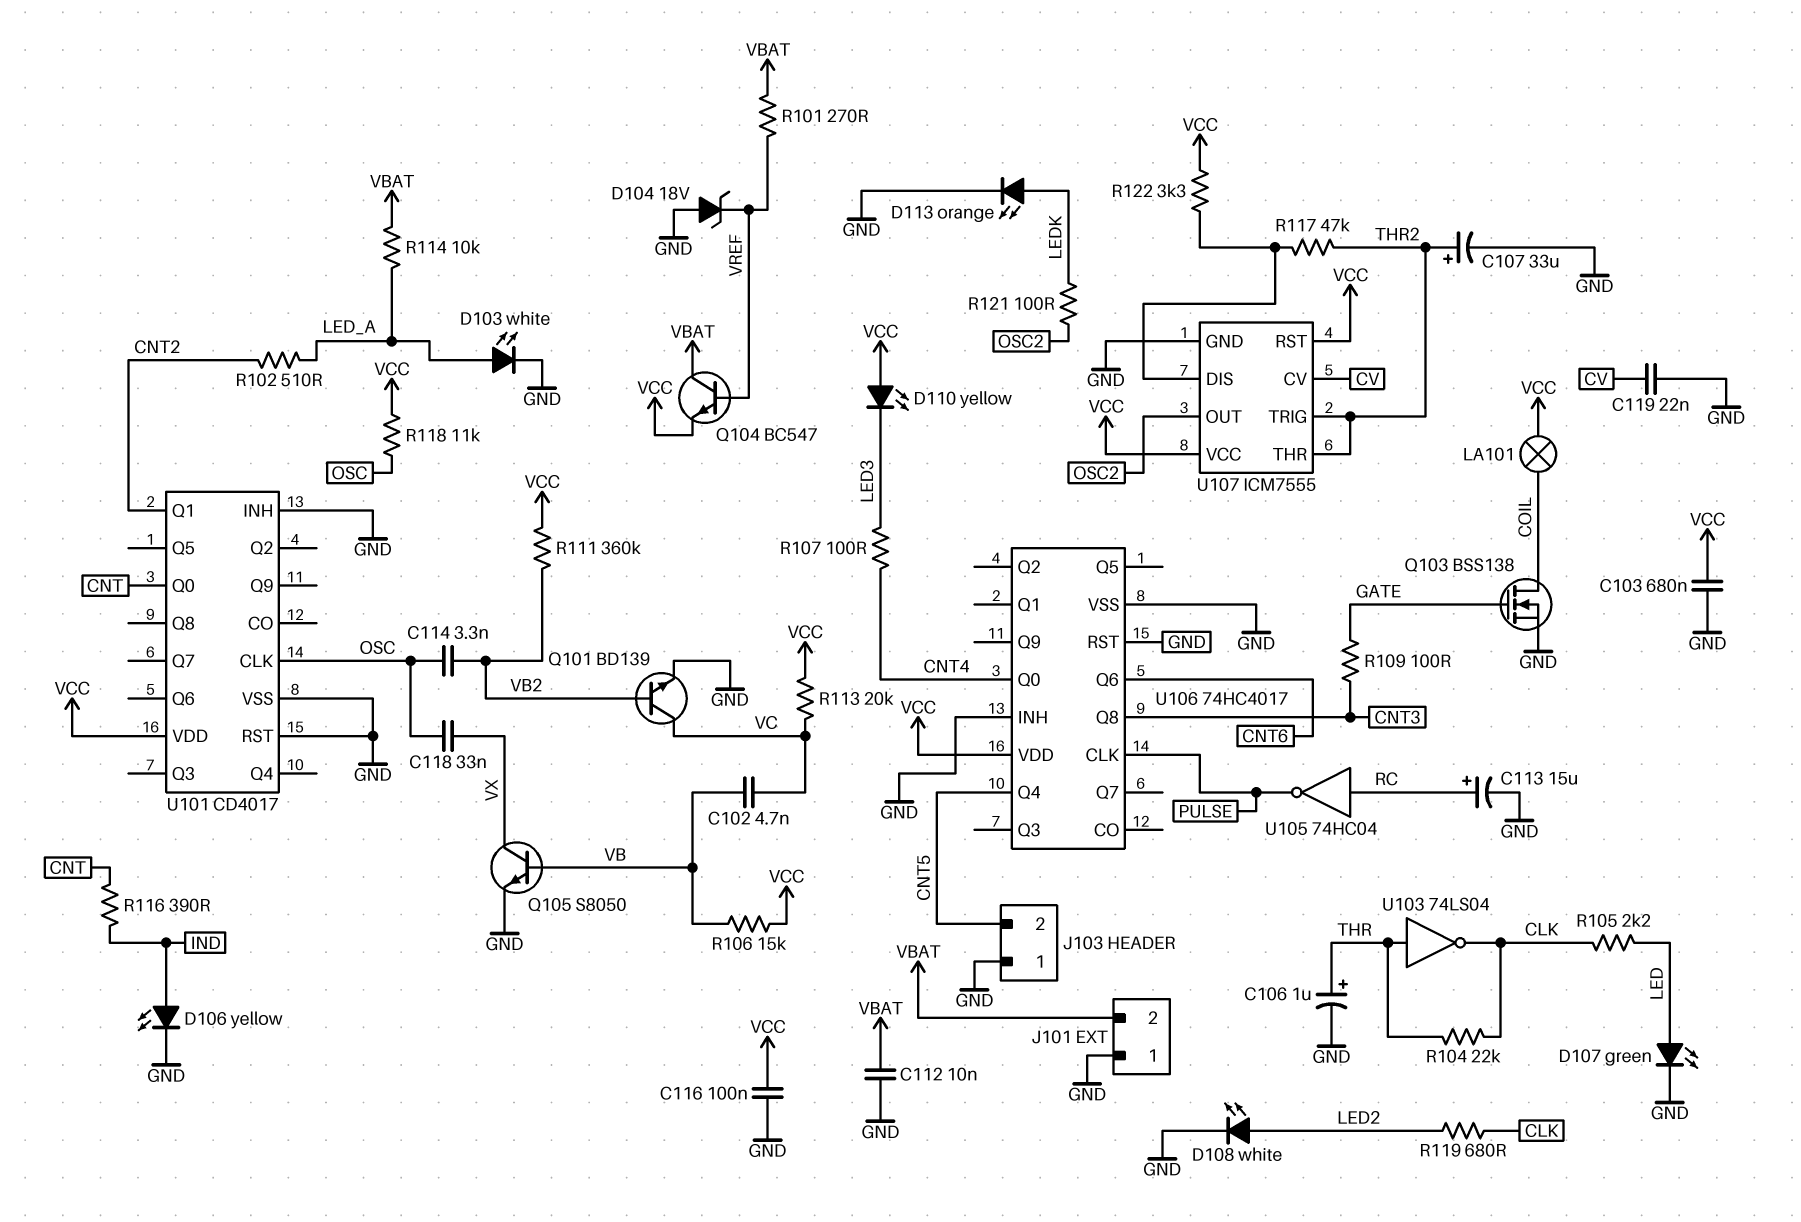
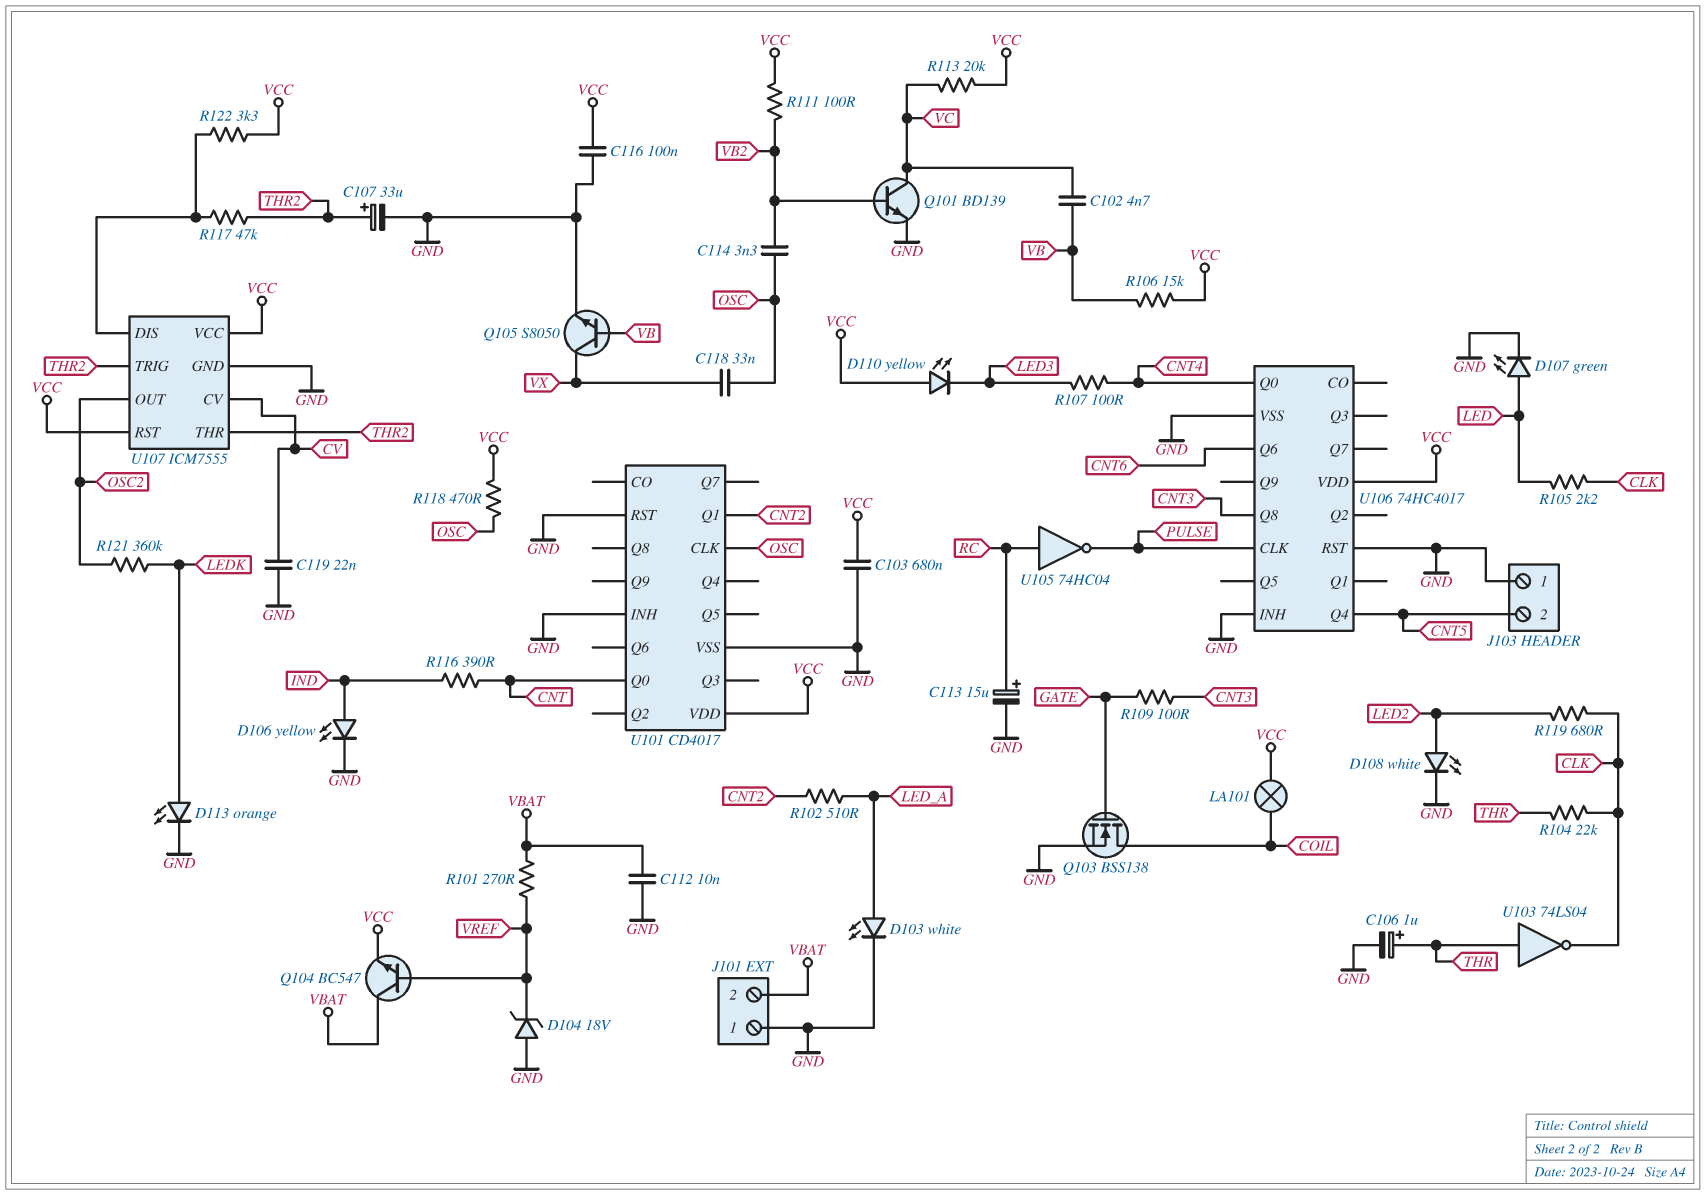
R111: 360k (VB2, VCC) -> 100 (VB2, VCC)
R114: 10k (LED_A, VBAT) -> none
R118: 11k (OSC, VCC) -> 470 (OSC, VCC)
R121: 100 (LEDK, OSC2) -> 360k (LEDK, OSC2)

